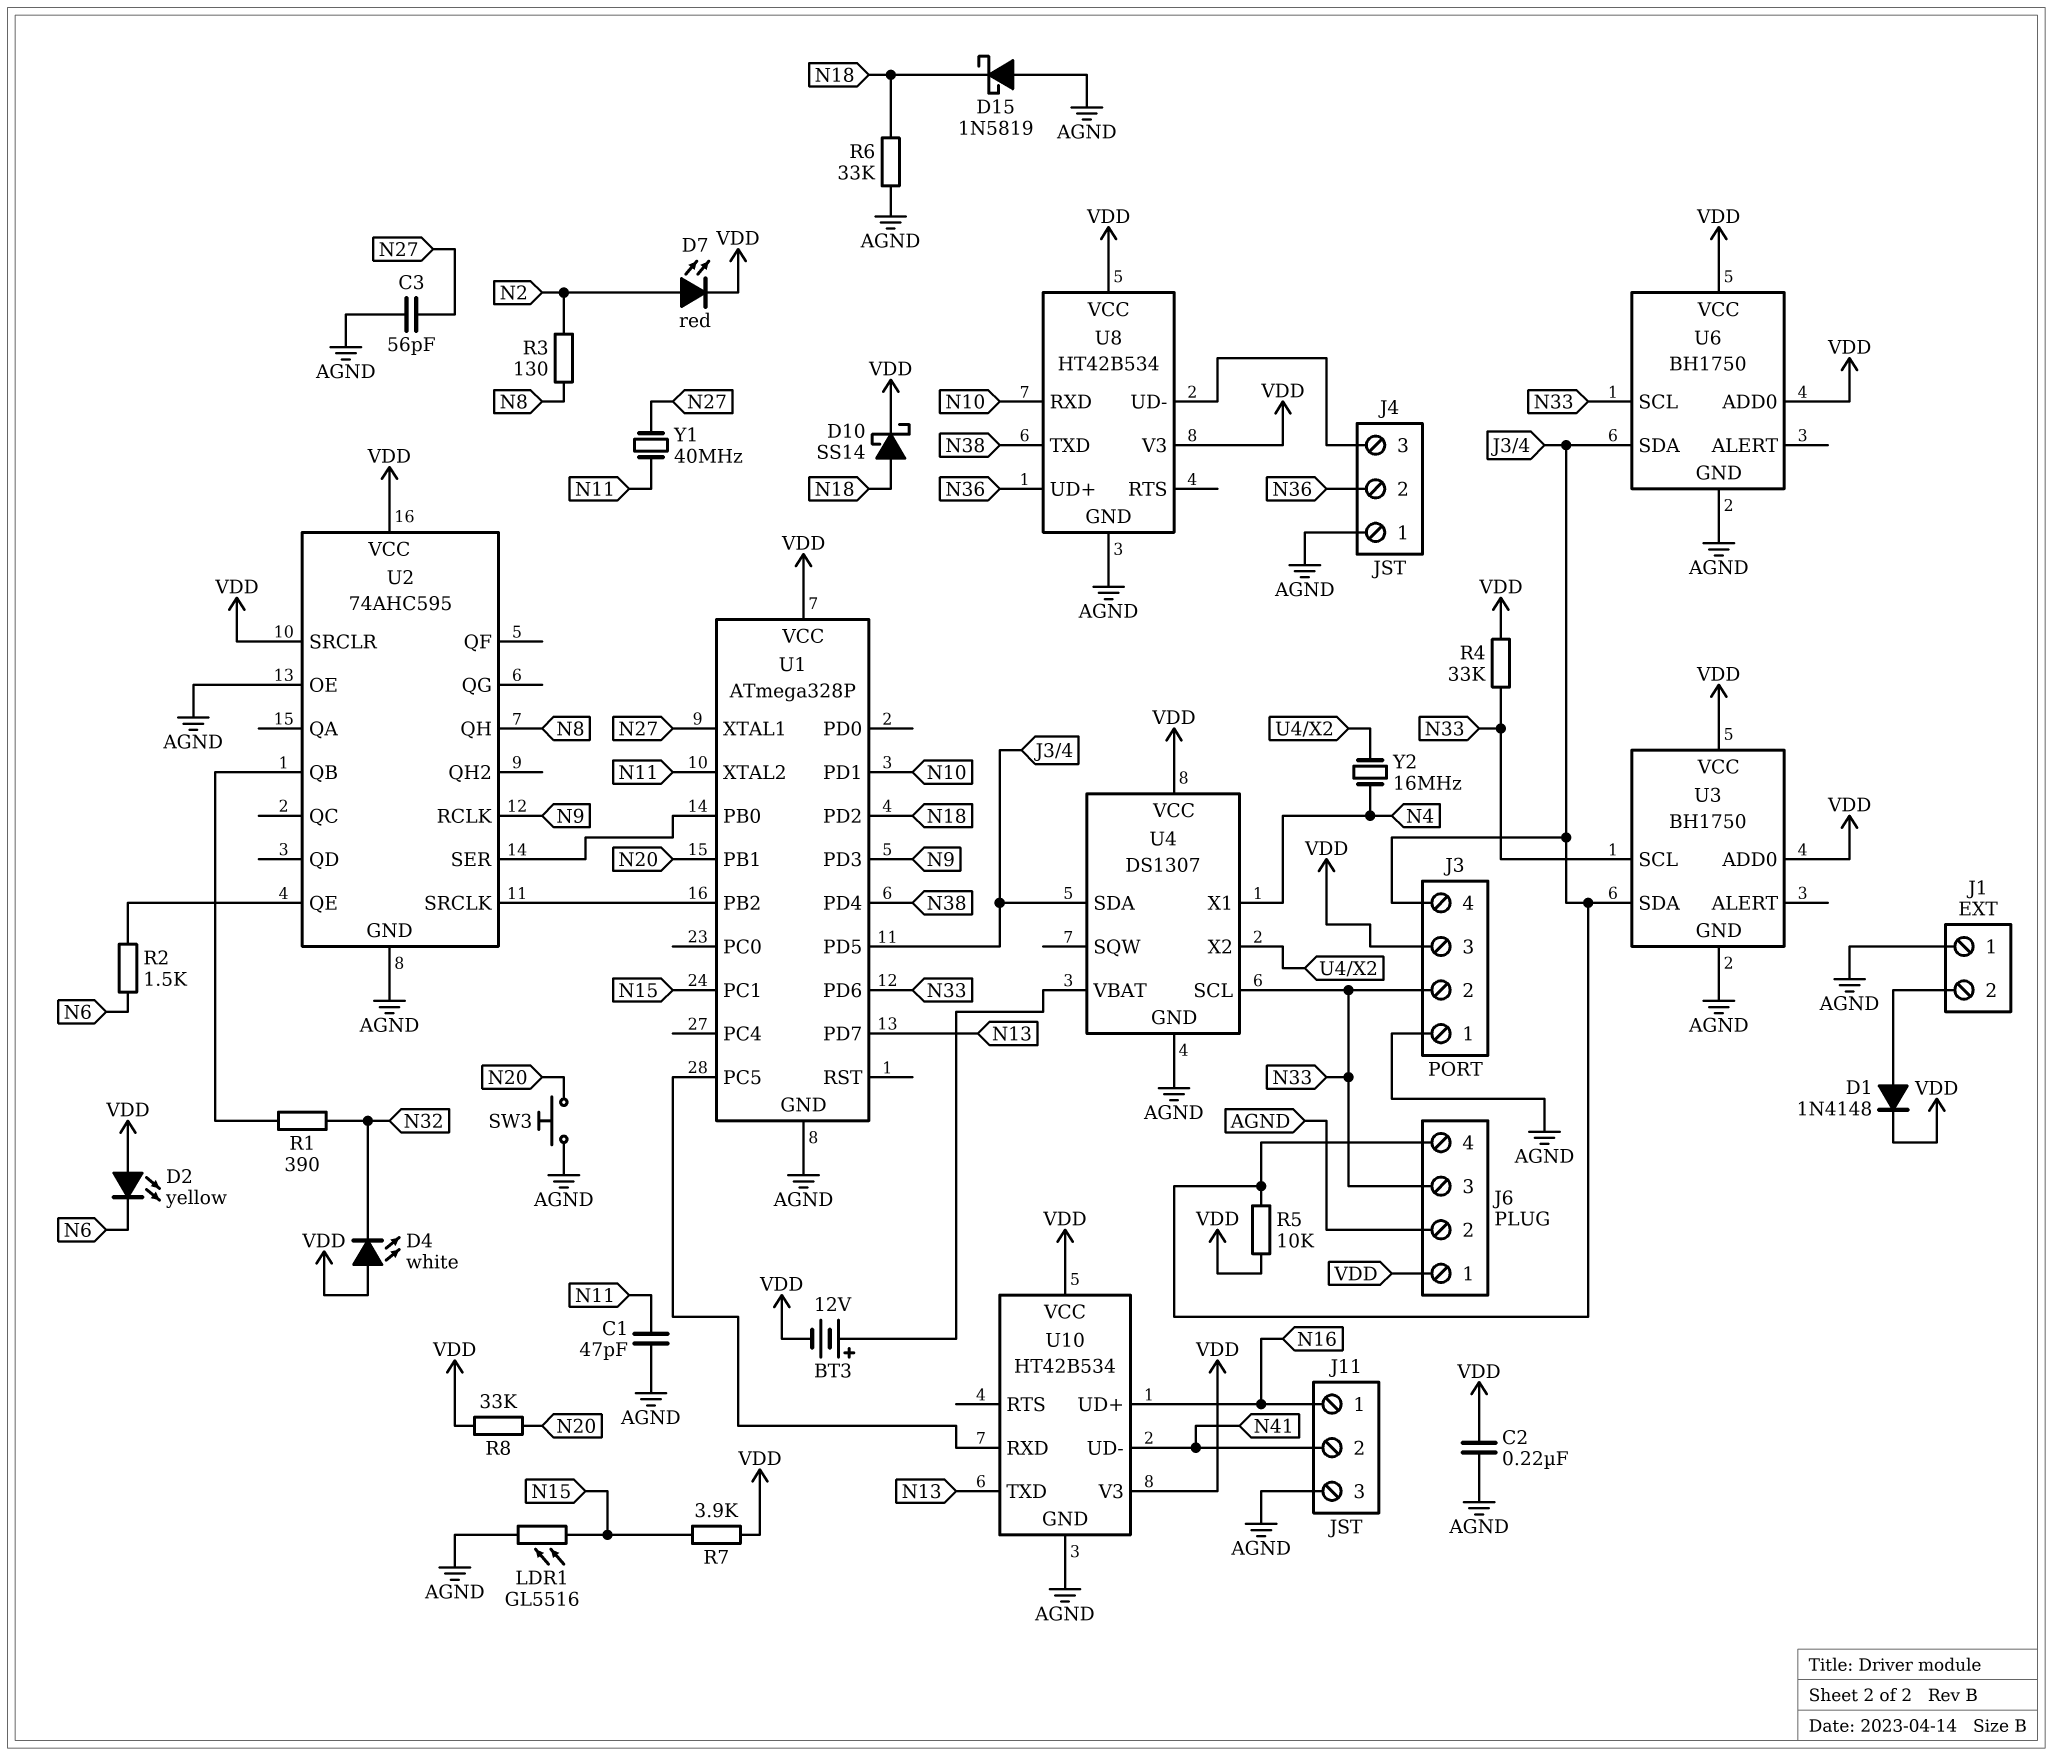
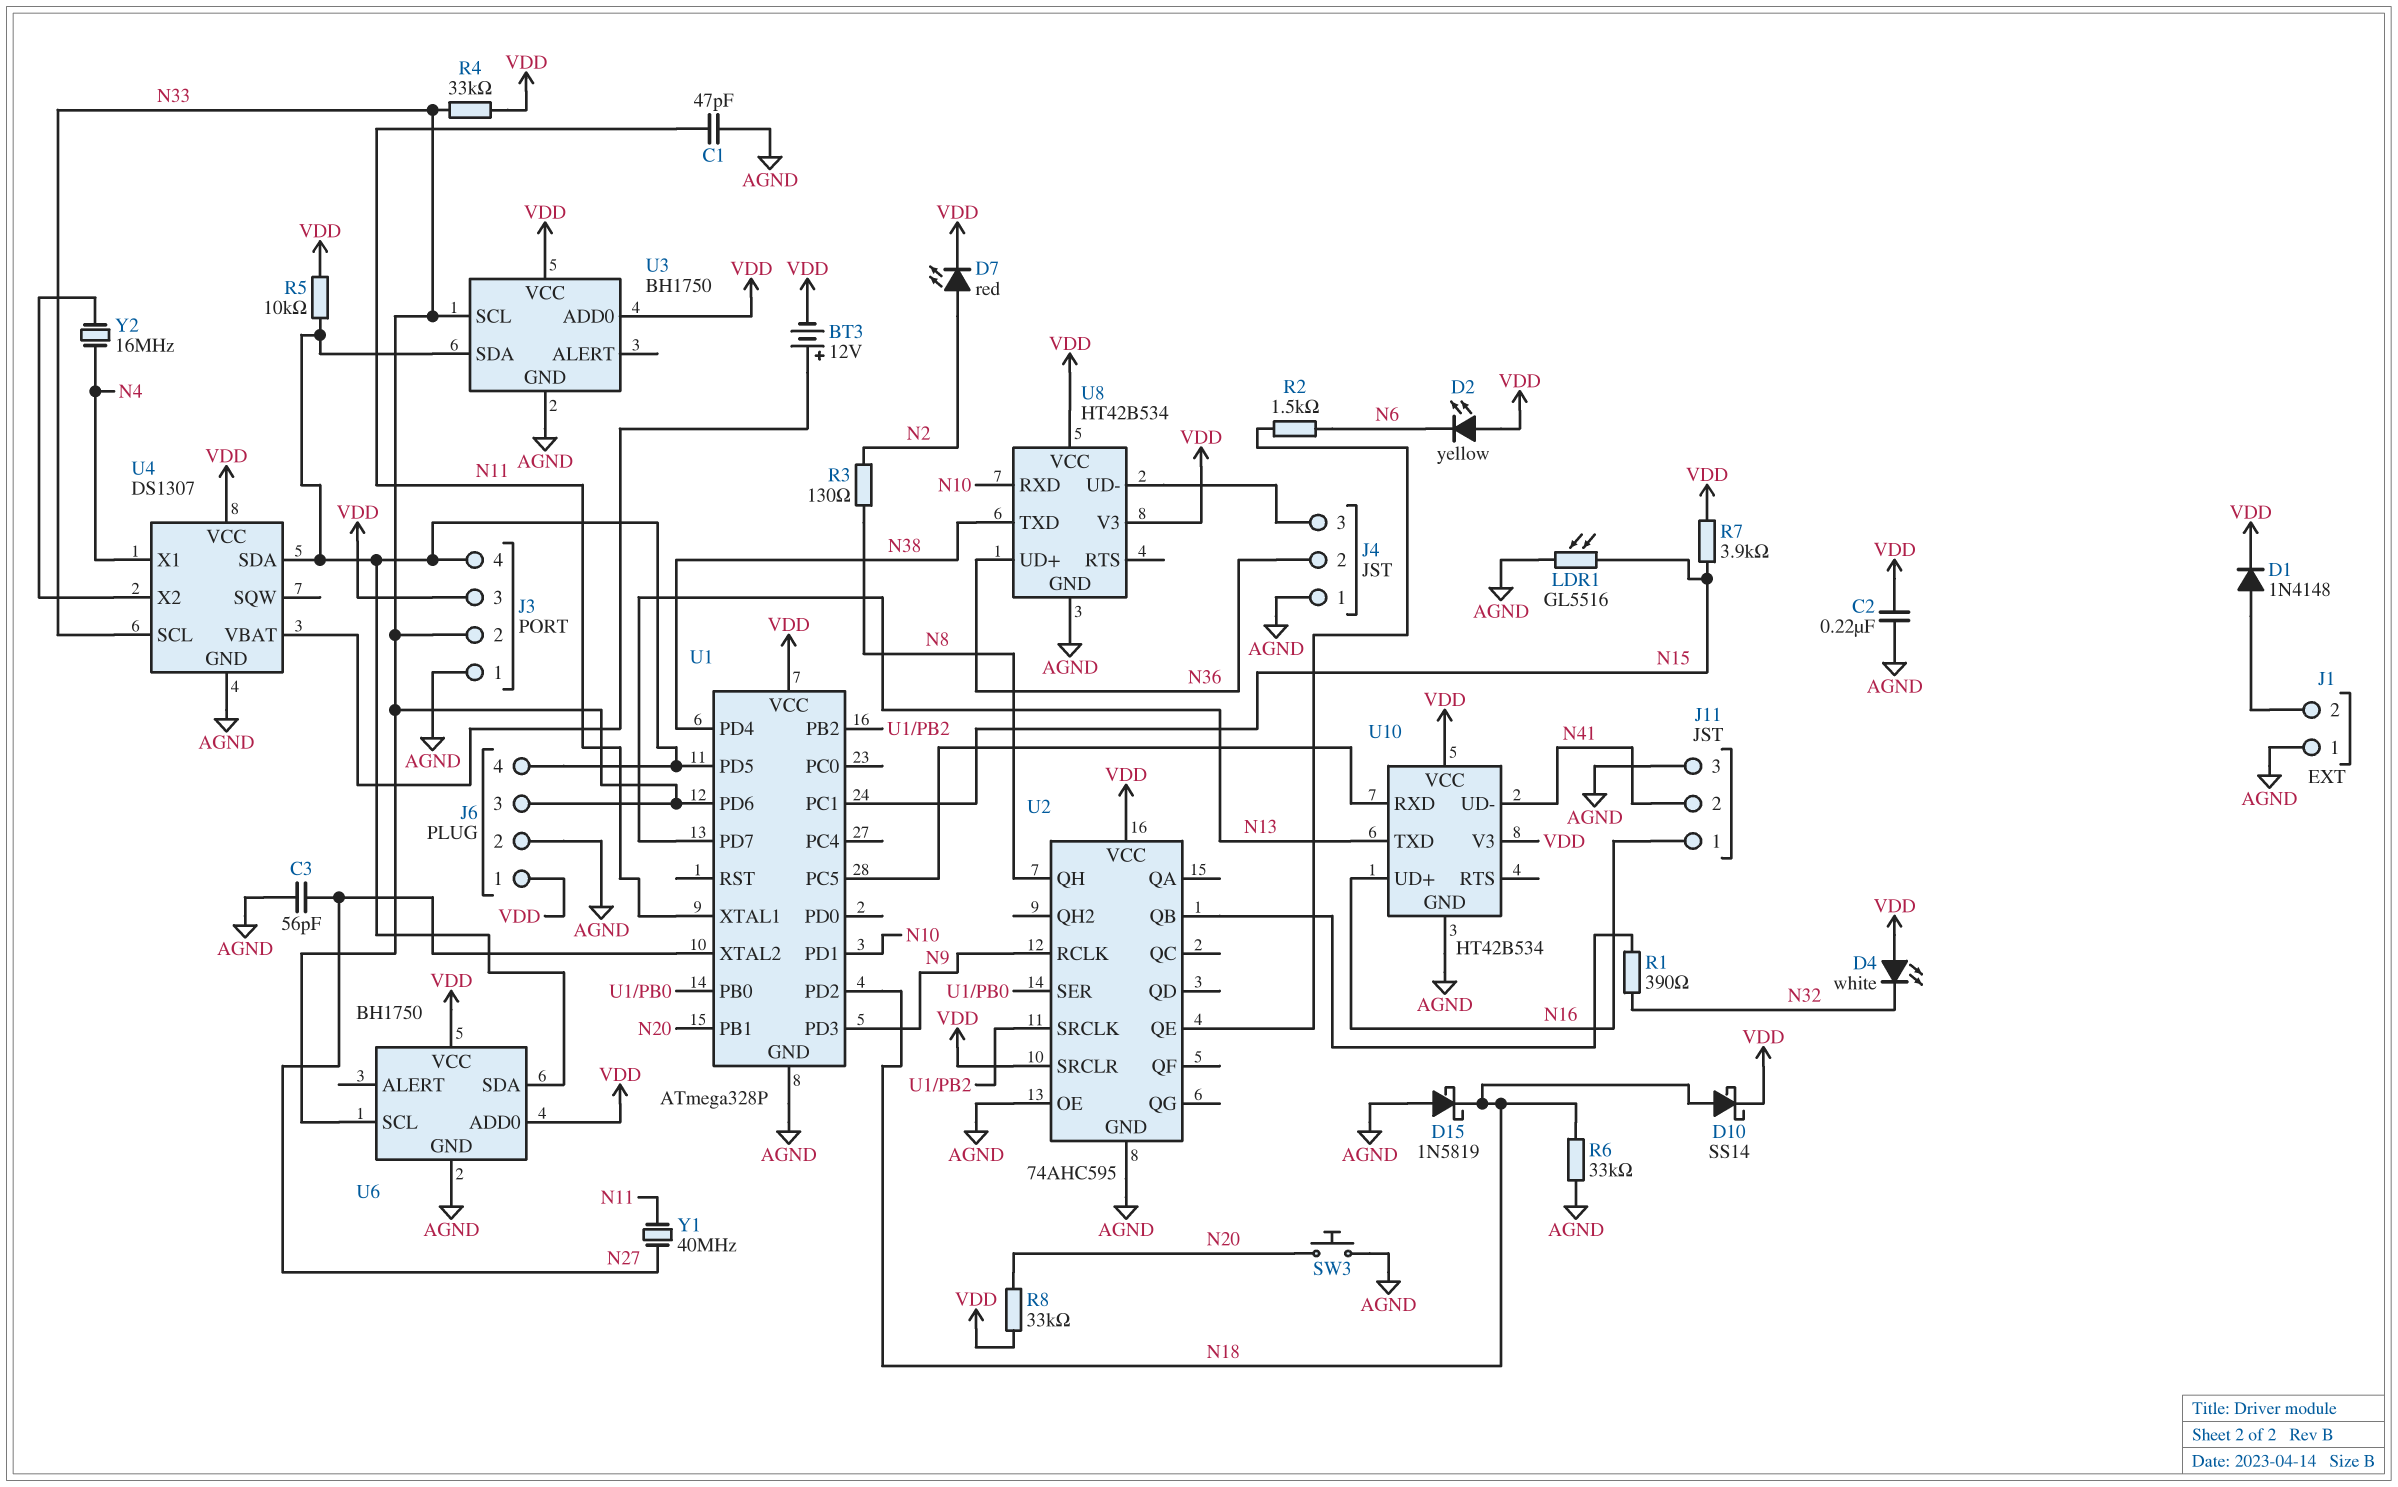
U1 pin XTAL1: N27 -> N11
U1 pin XTAL2: N11 -> N27

